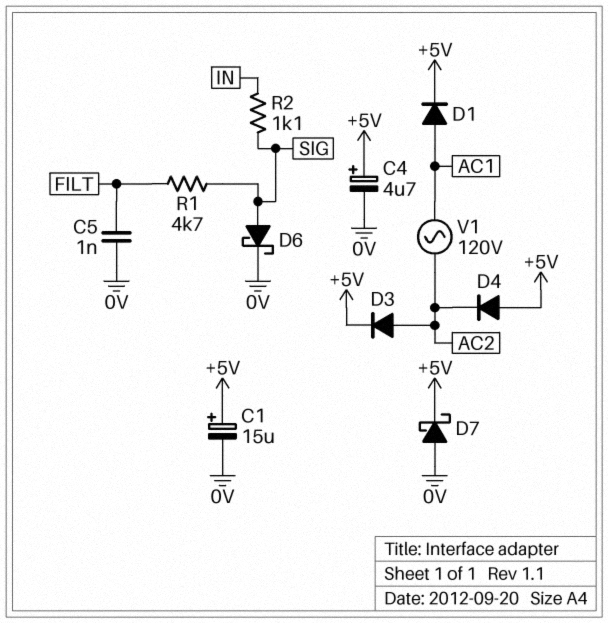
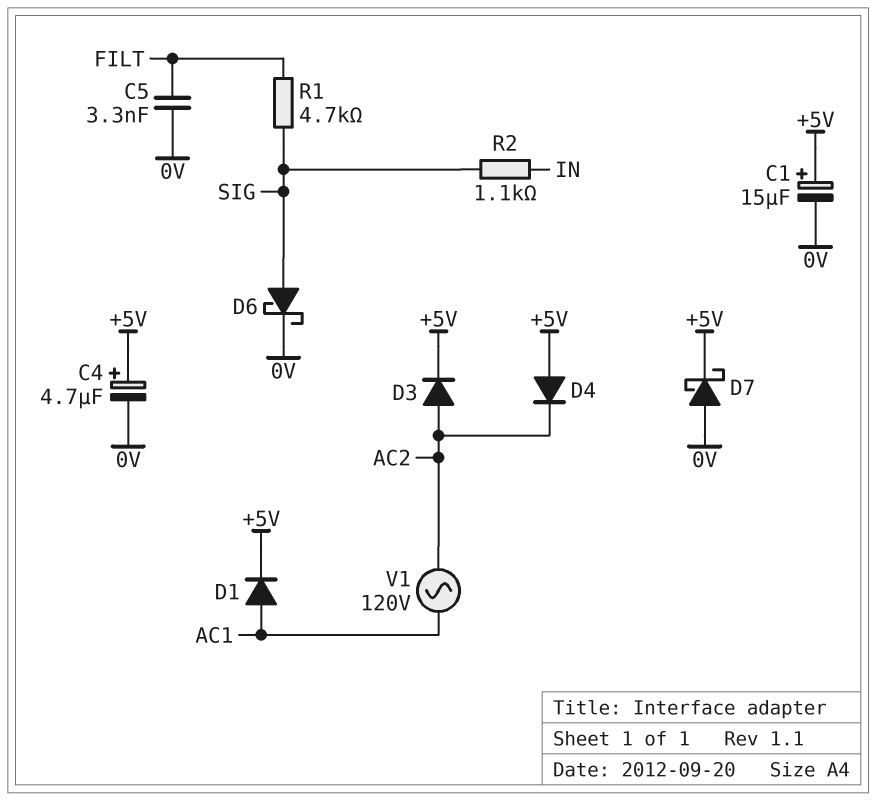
C5: 1nF (0V, FILT) -> 3.3nF (0V, FILT)

